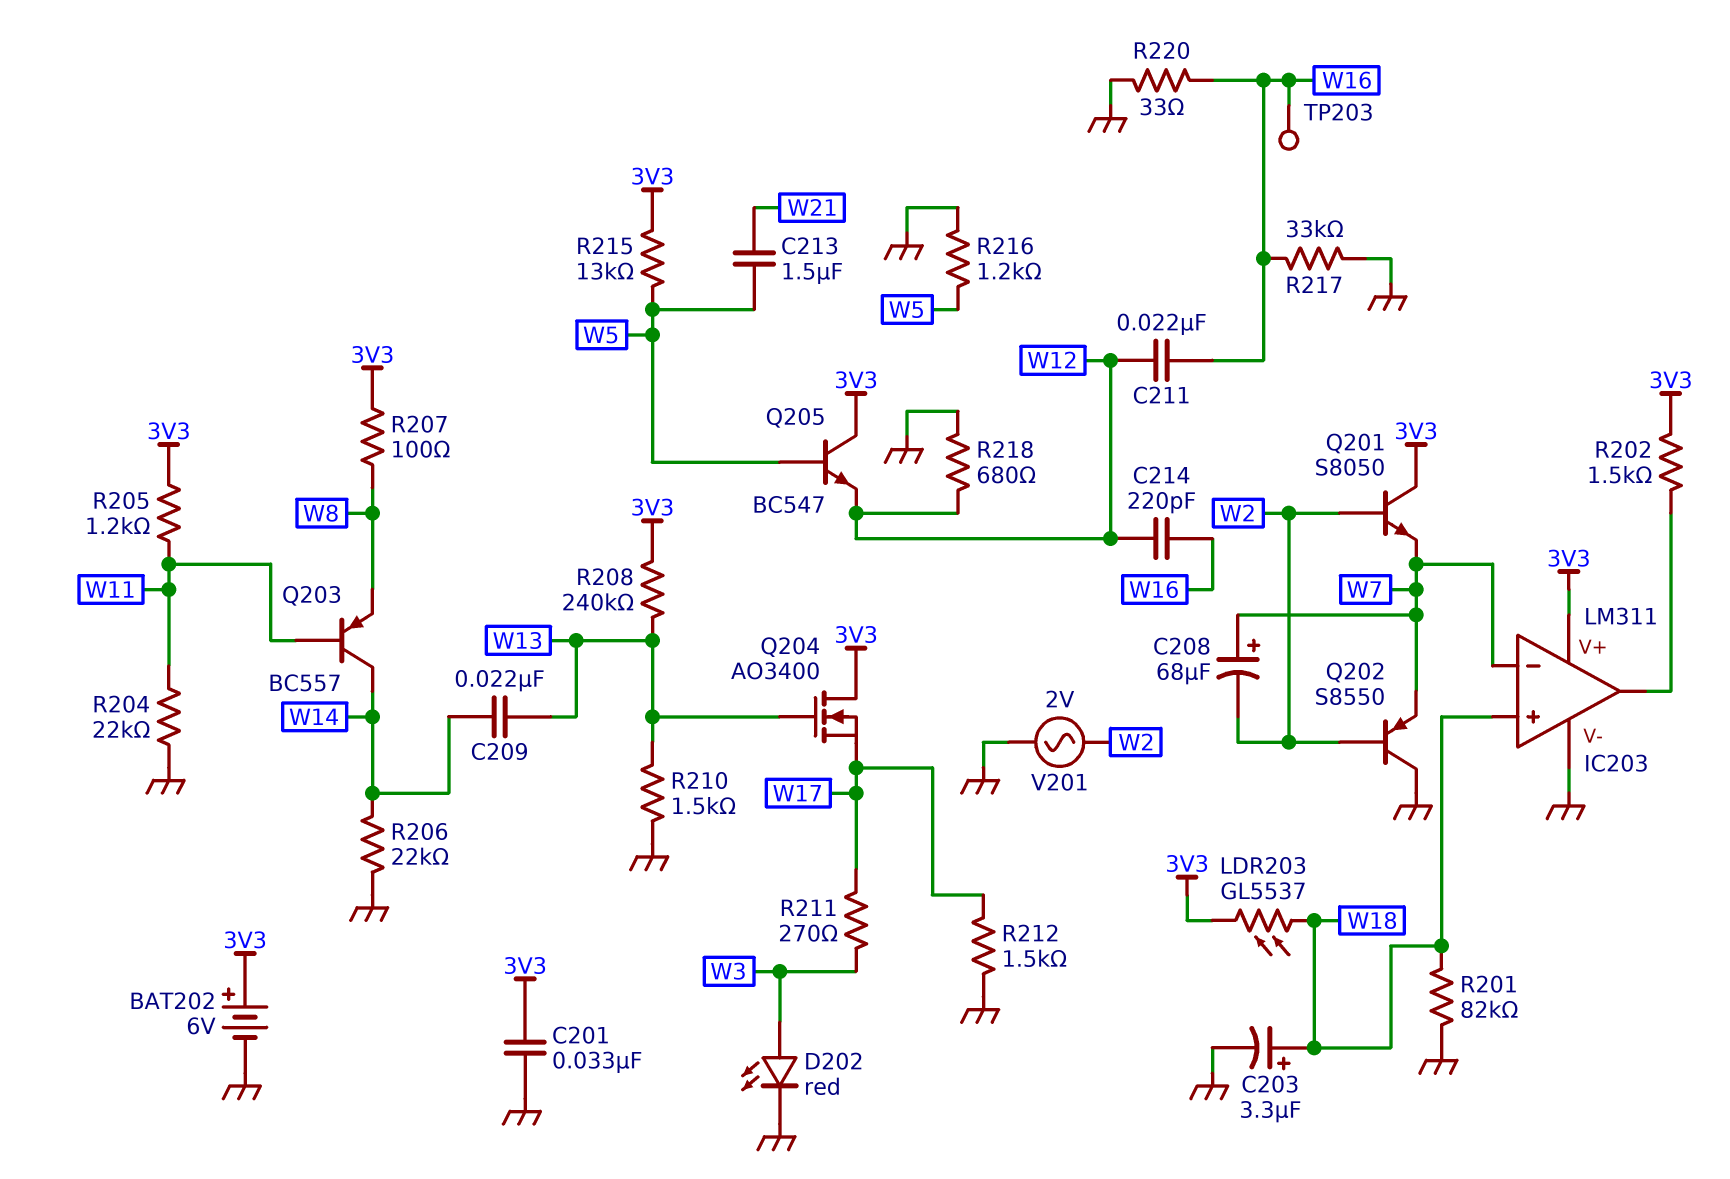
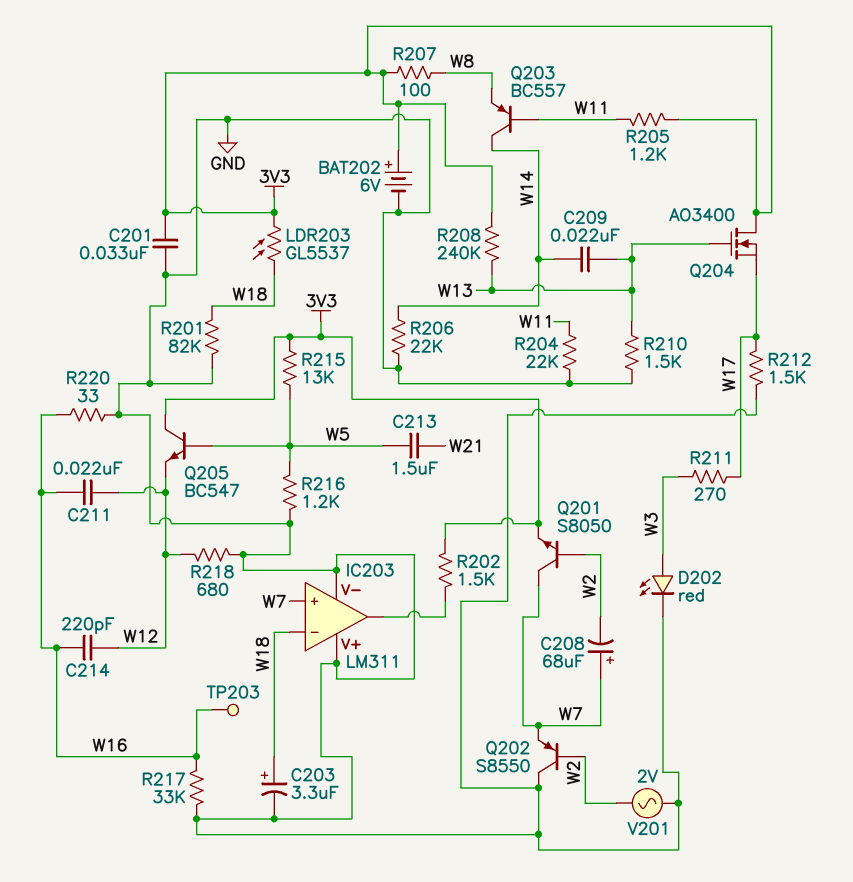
IC203 pin V+: 3V3 -> GND
IC203 pin in+: W18 -> W7
IC203 pin in-: W7 -> W18
Q201: NPN S8050 (B W2, C 3V3, E W7) -> NPN S8050 (B W2, C W7, E 3V3)

